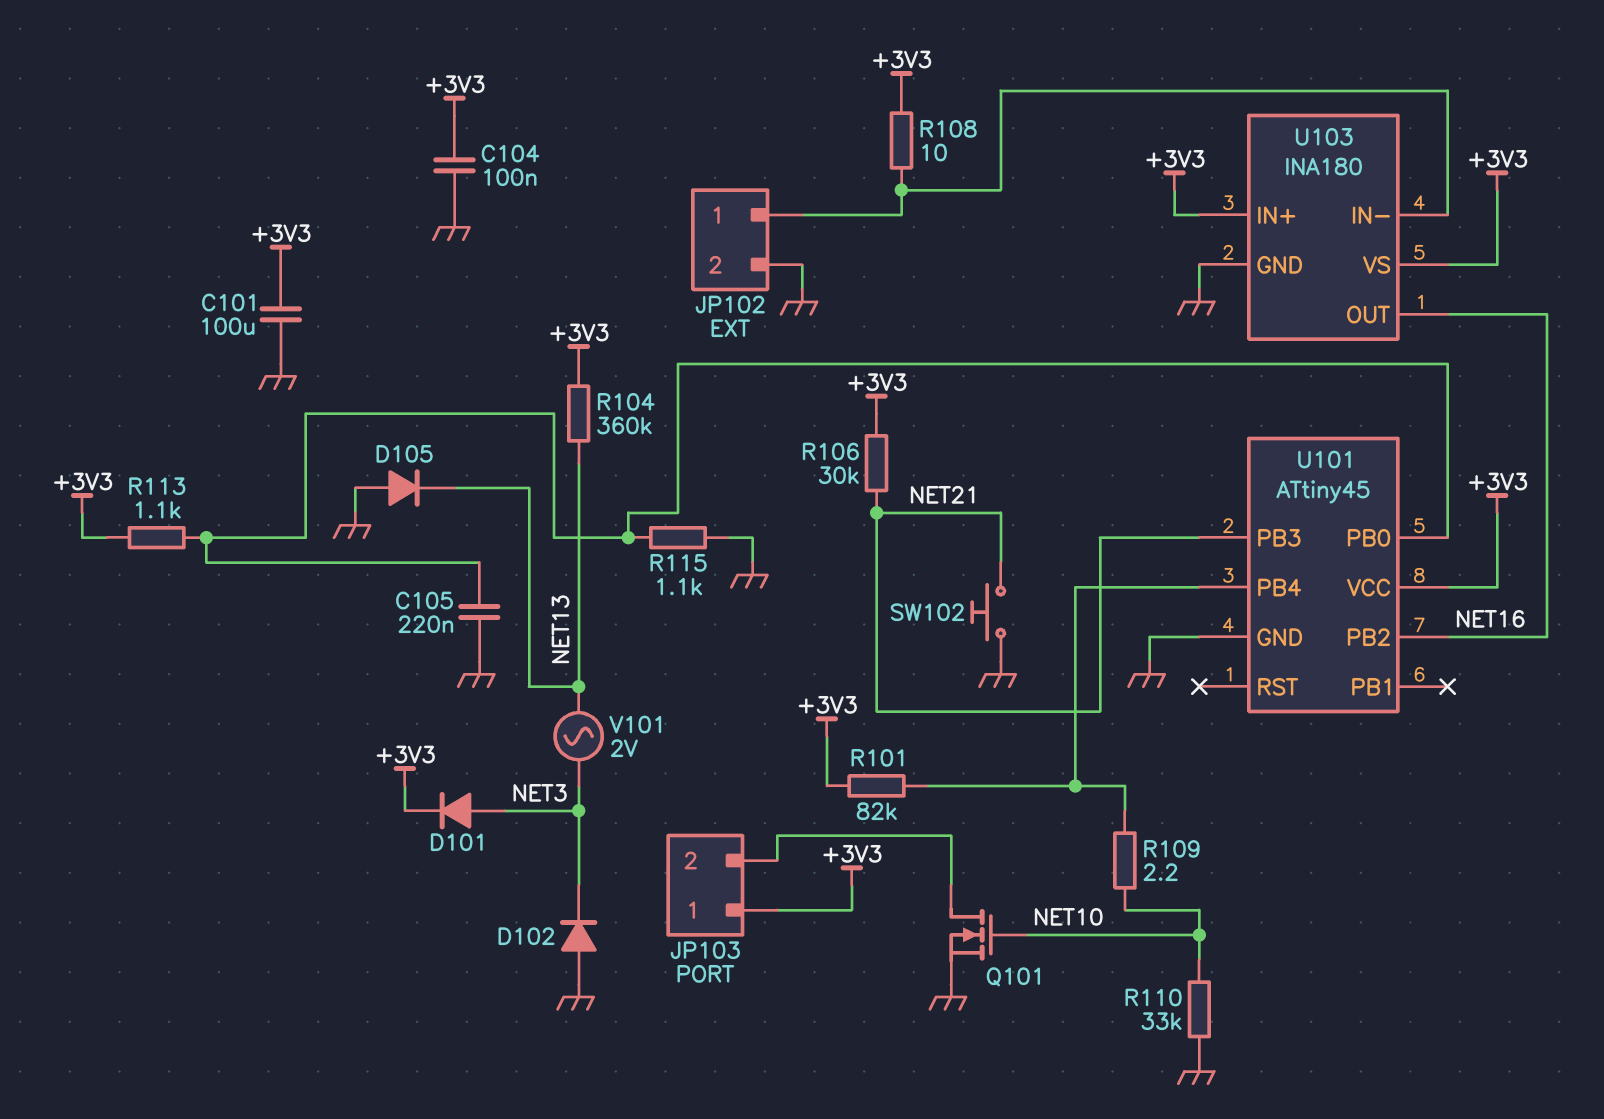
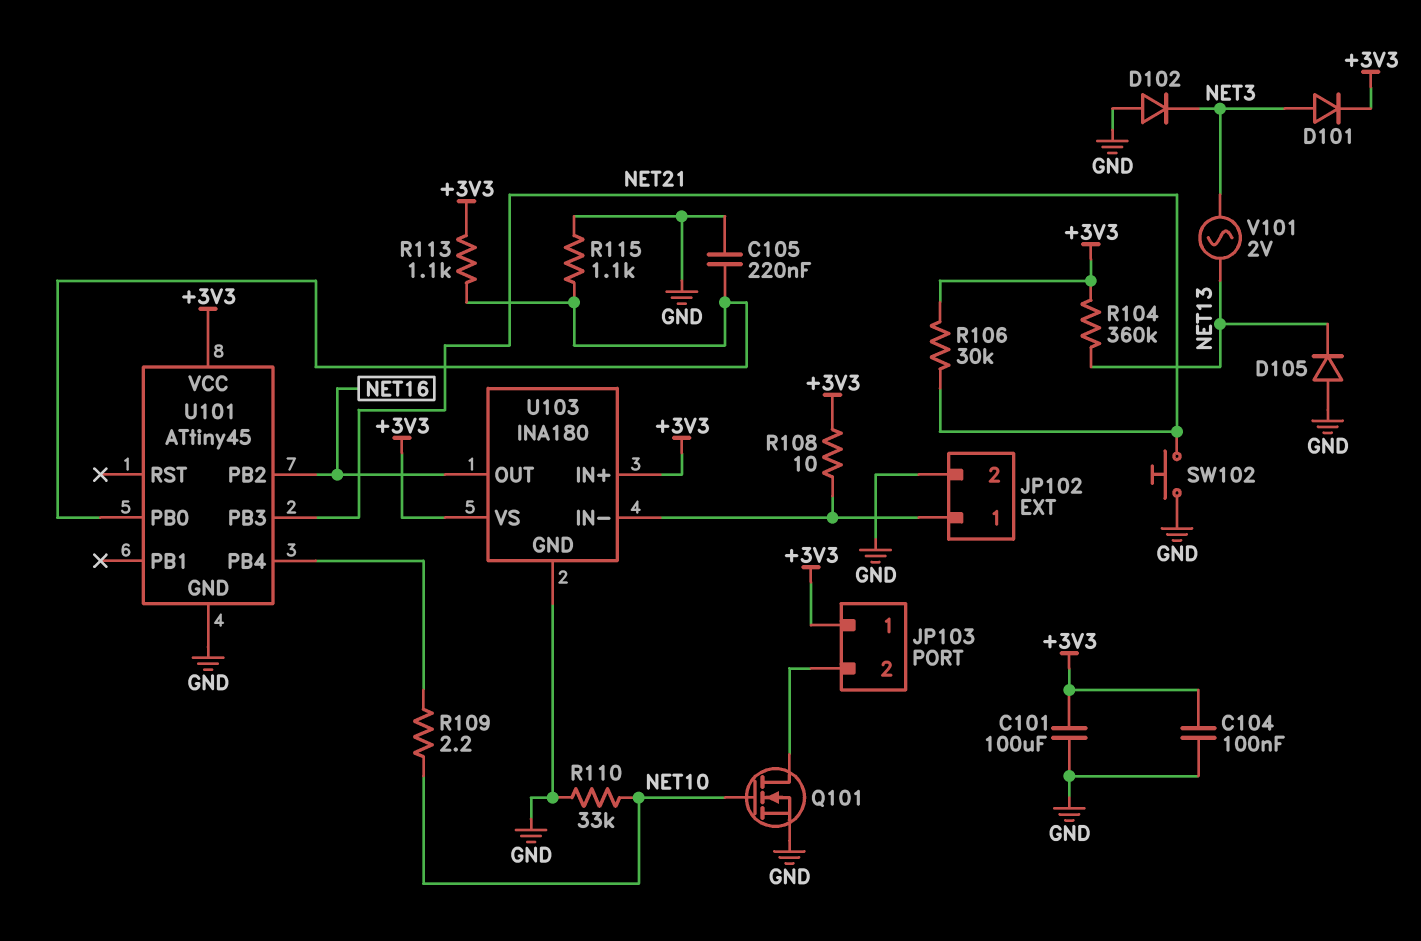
R101: 82k (+3V3, U101/PB4) -> none

